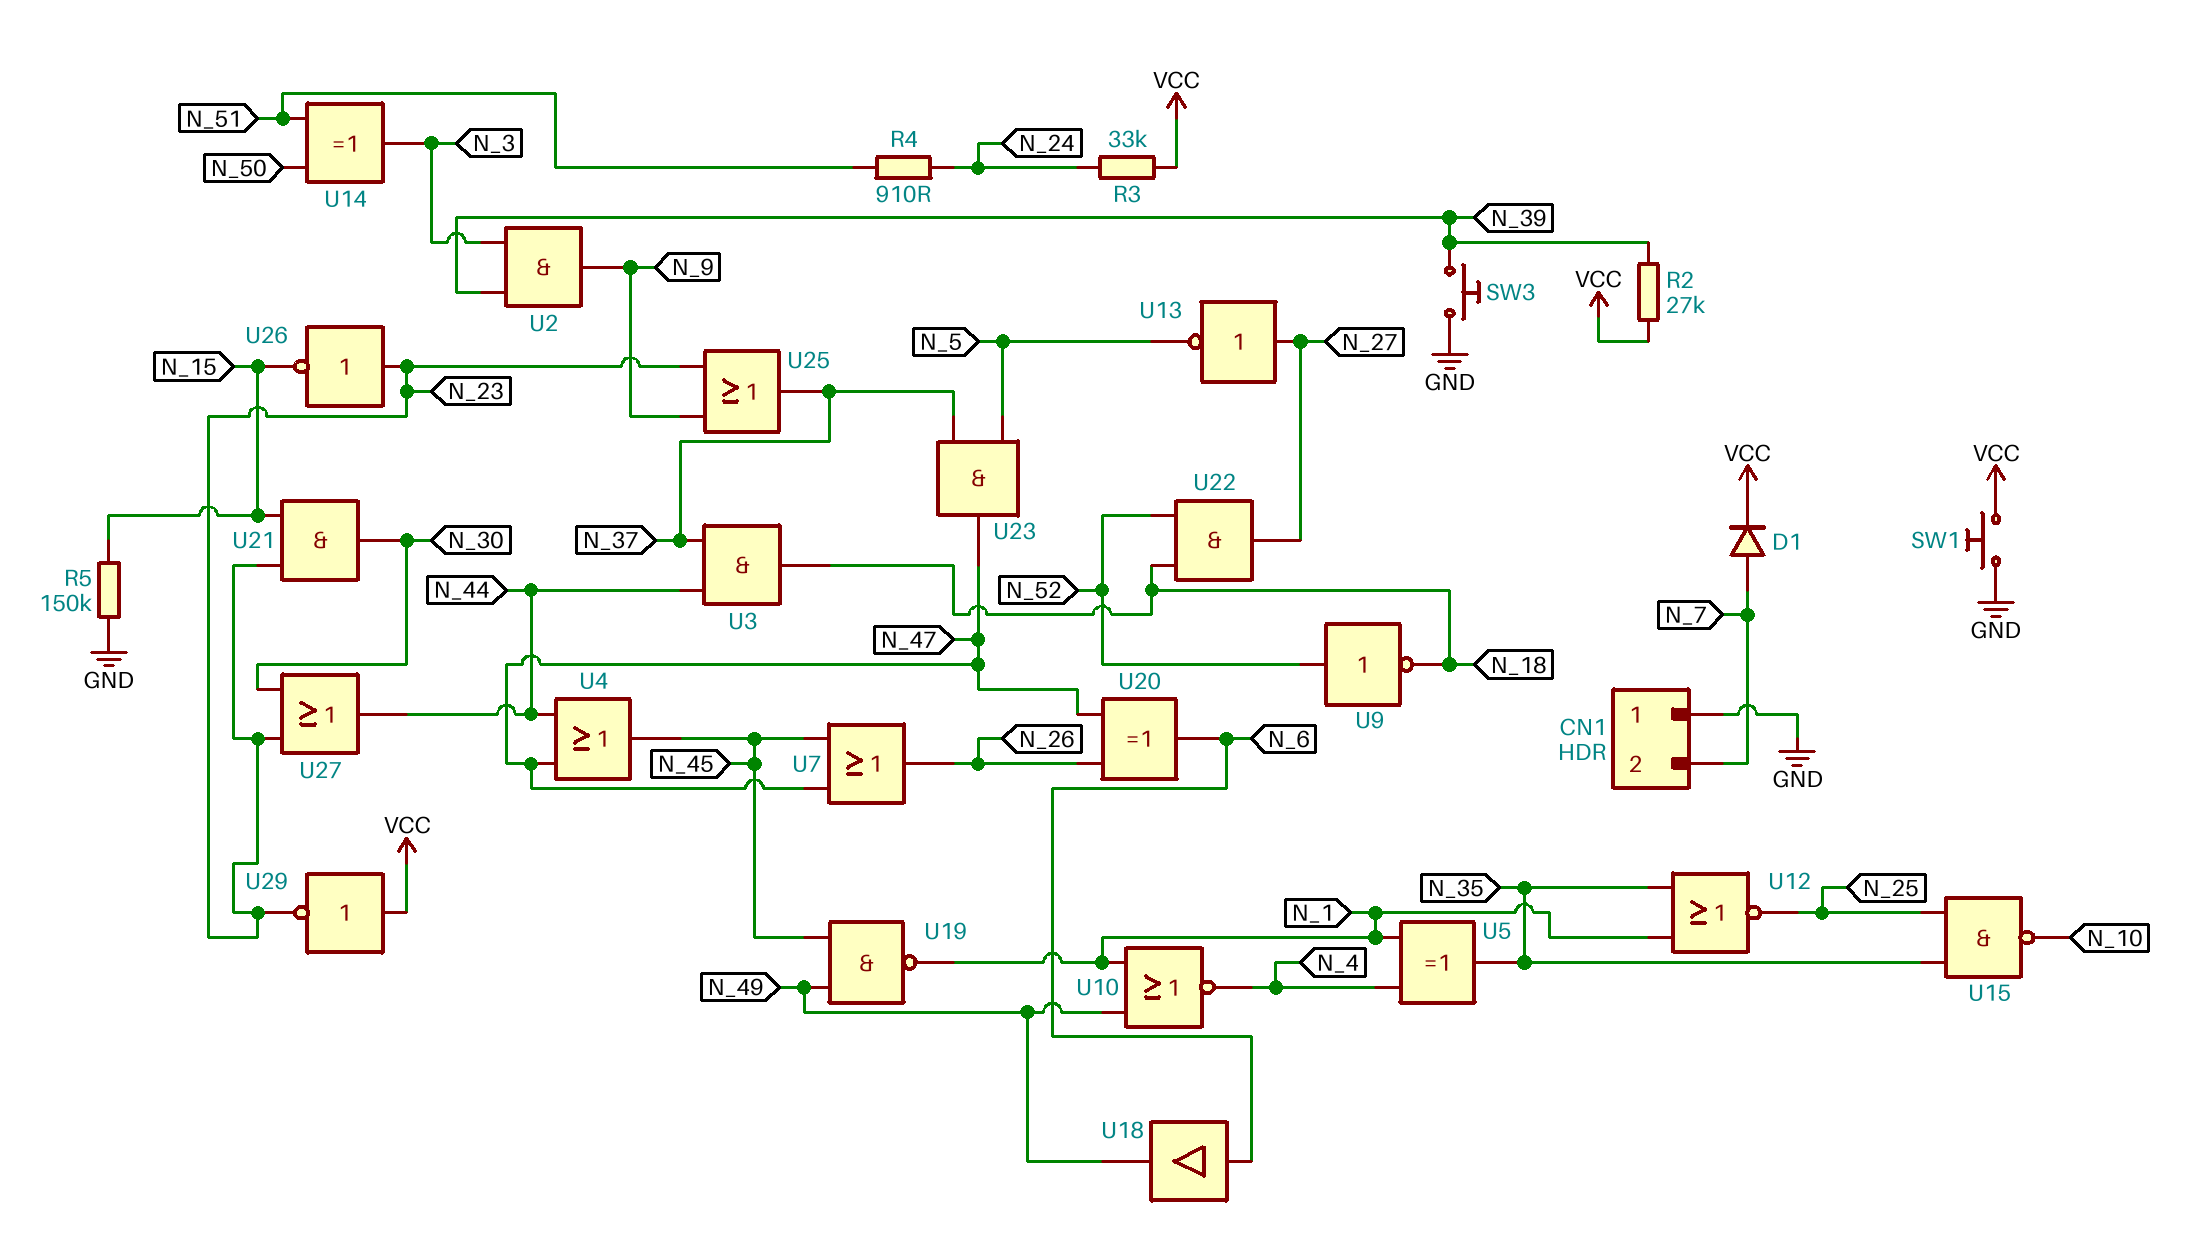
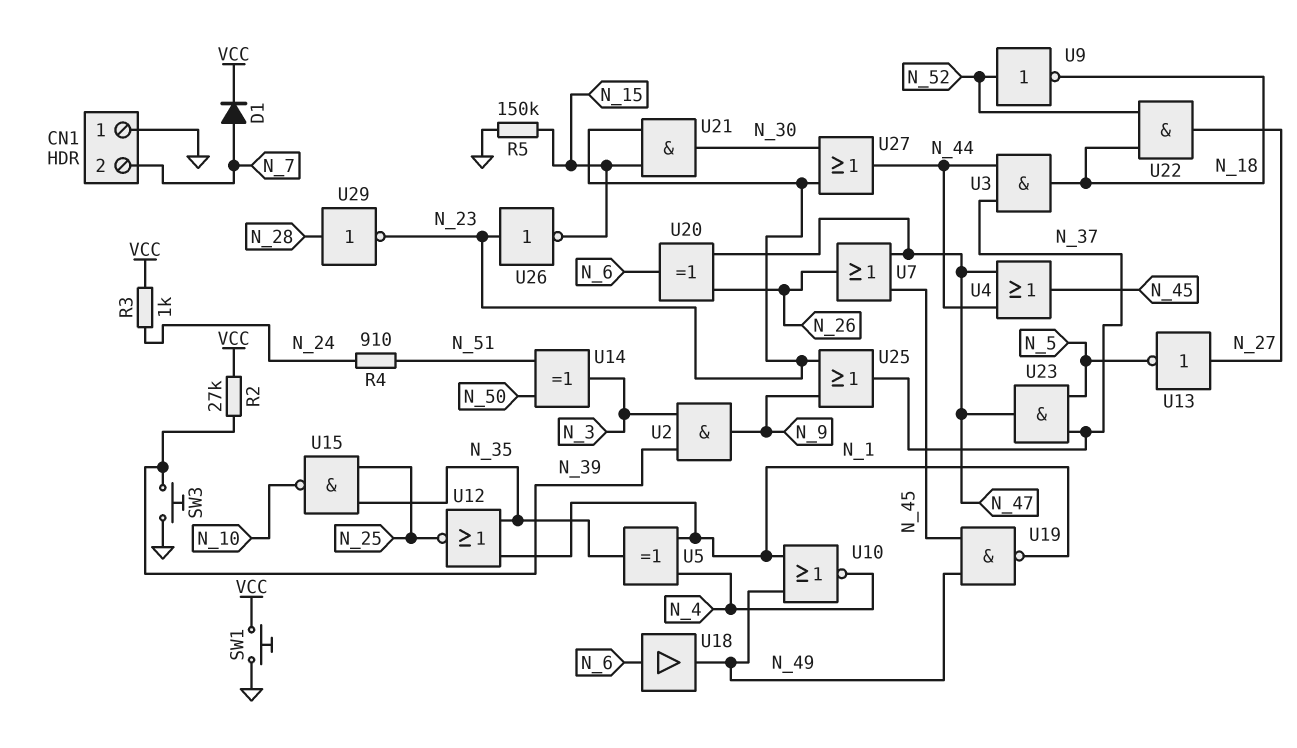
R3: 33k (N_24, VCC) -> 1k (N_24, VCC)
U29: NOT (in VCC, out N_23) -> NOT (in N_28, out N_23)

